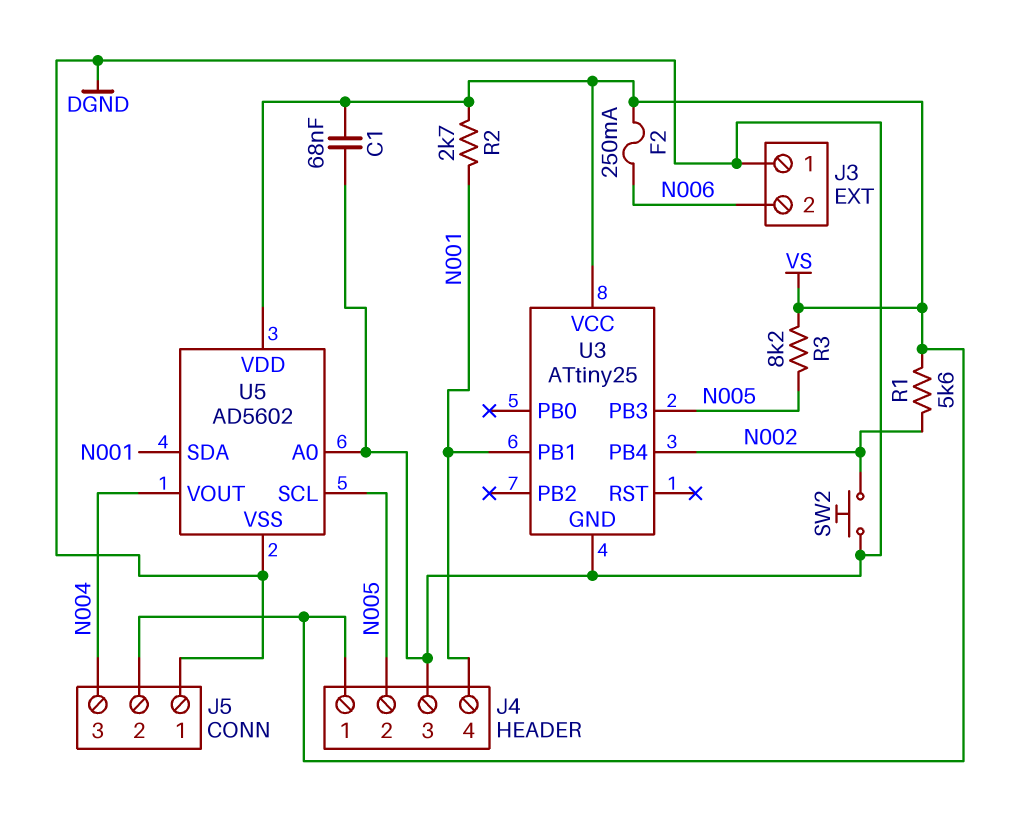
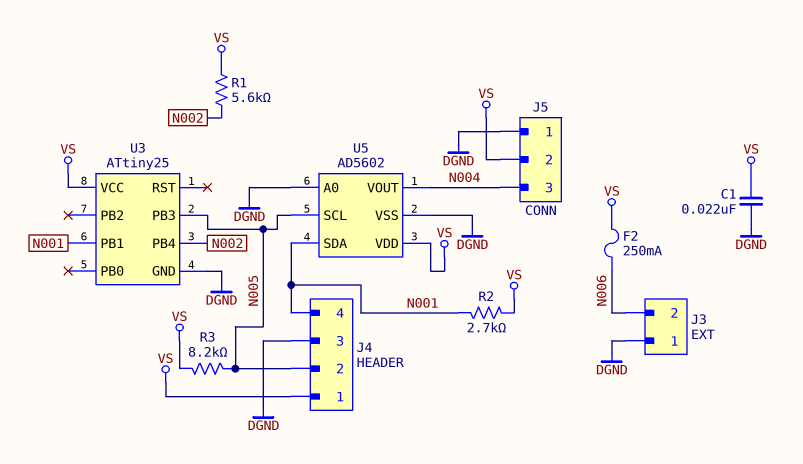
C1: 68nF (DGND, VS) -> 22nF (DGND, VS)
SW2: button (DGND, N002) -> none

